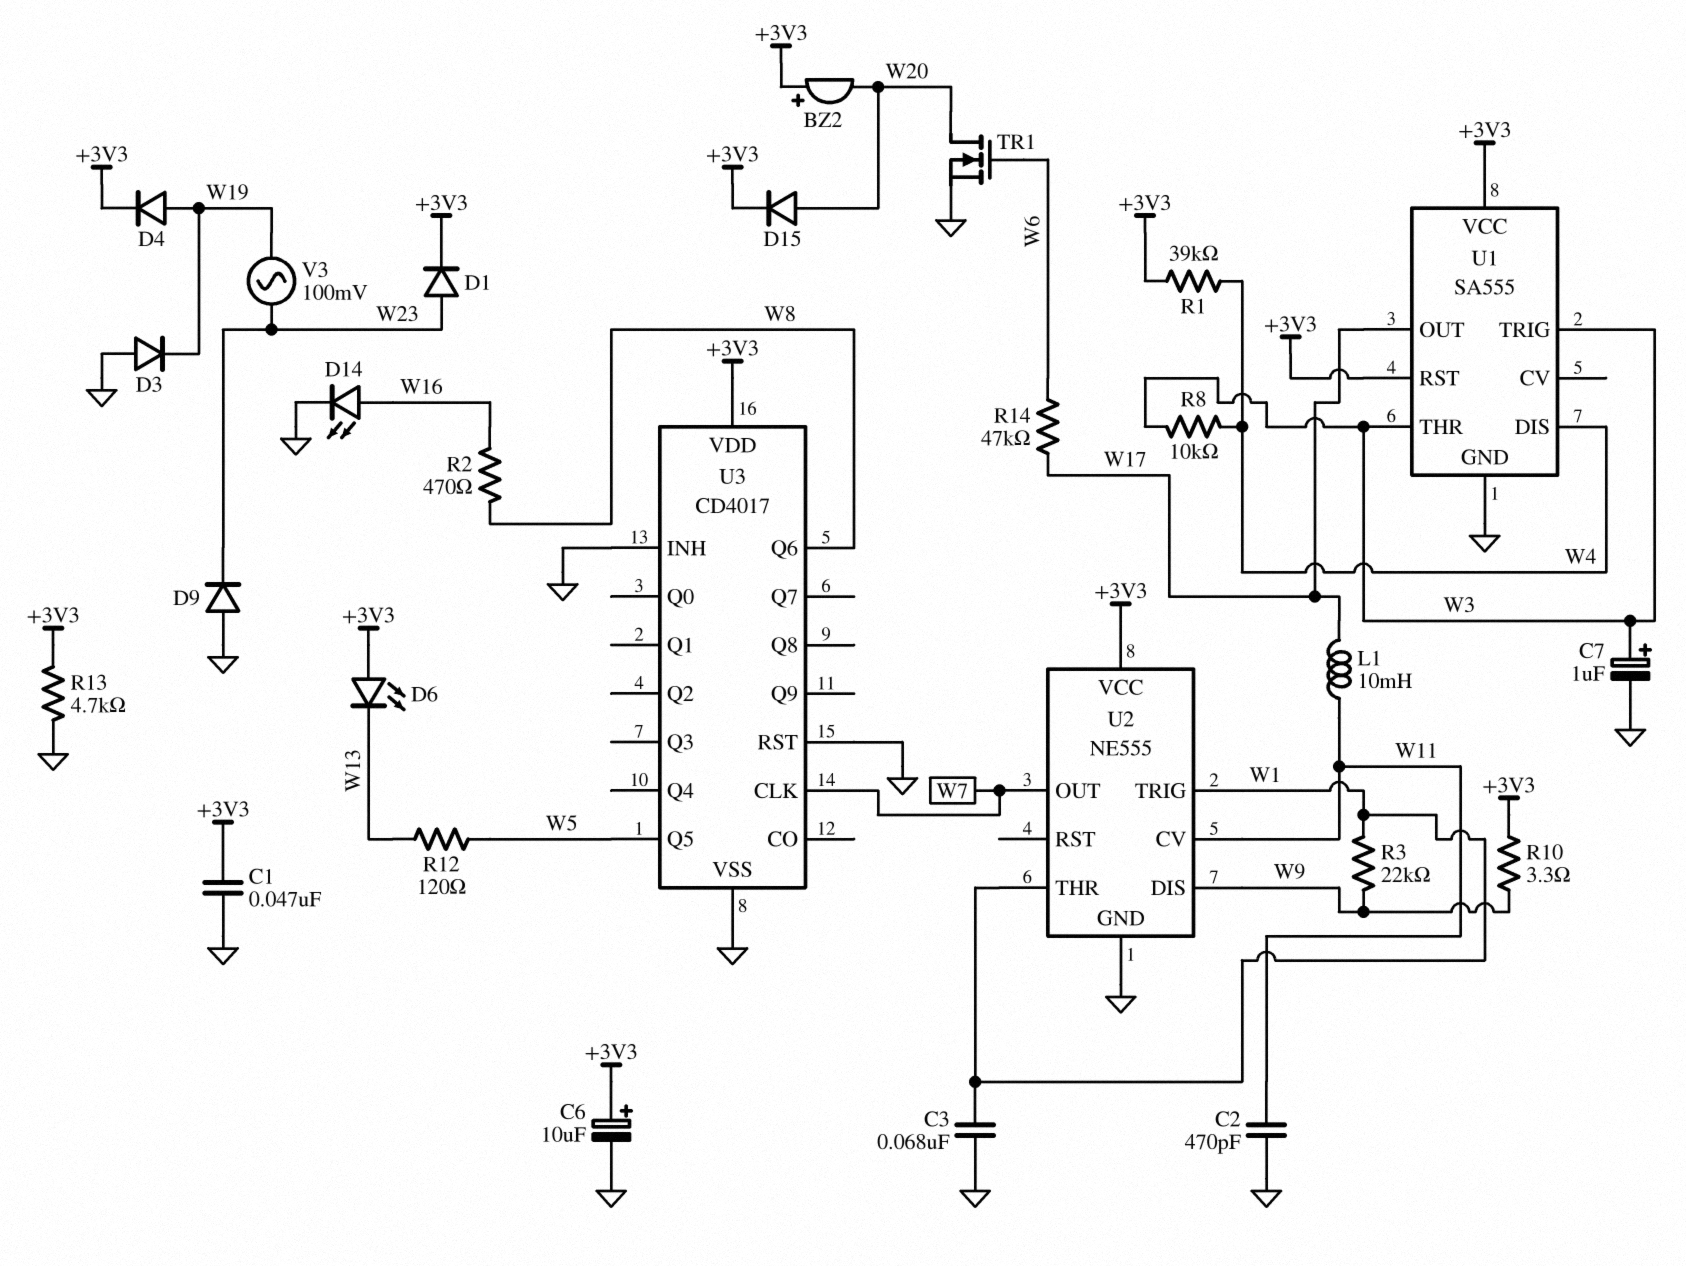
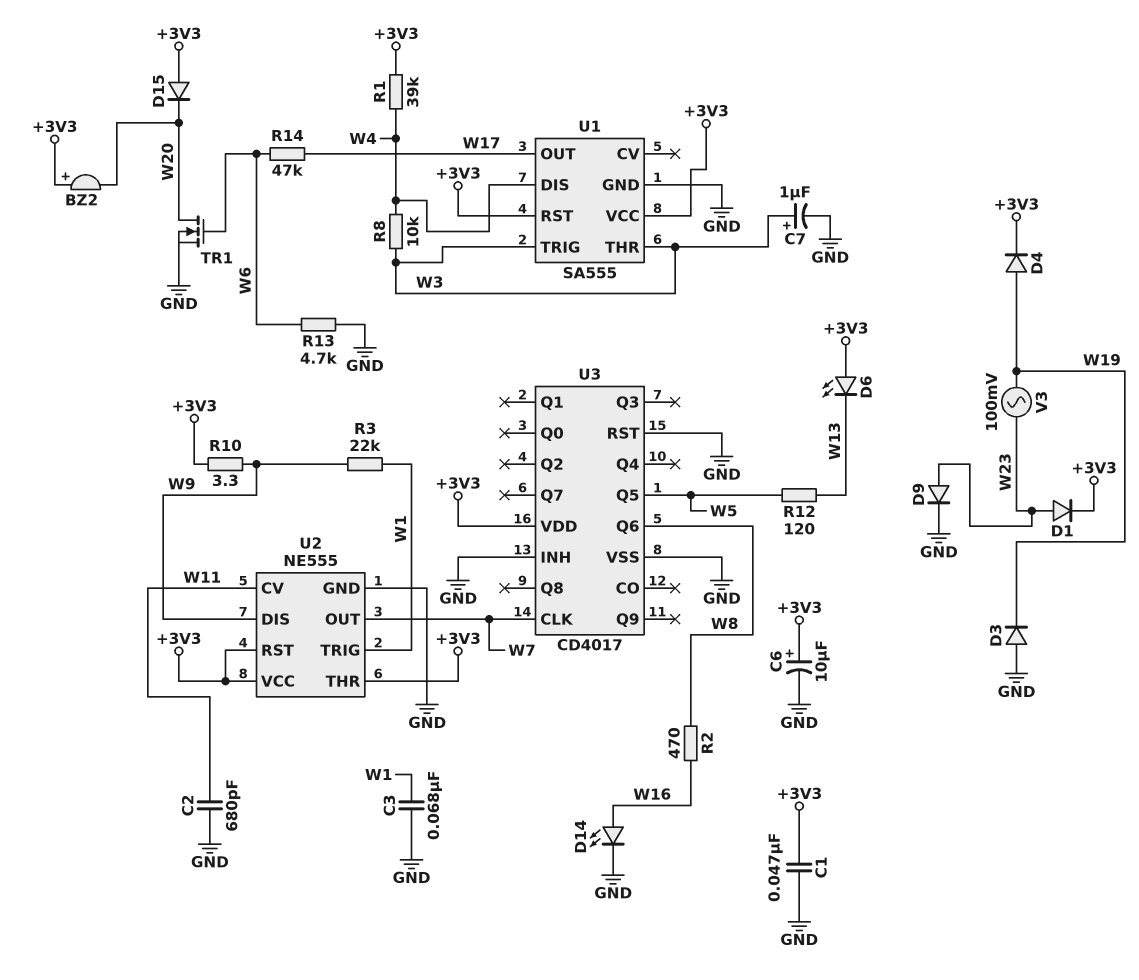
C2: 470pF (GND, W11) -> 680pF (GND, W11)
D9: diode (A GND, K W23) -> diode (A W23, K GND)
D15: diode (A W20, K +3V3) -> diode (A +3V3, K W20)
L1: 10mH (W11, W17) -> none
R13: 4.7k (+3V3, GND) -> 4.7k (GND, W6)
U2 pin RST: none -> +3V3
U2 pin THR: W1 -> +3V3

